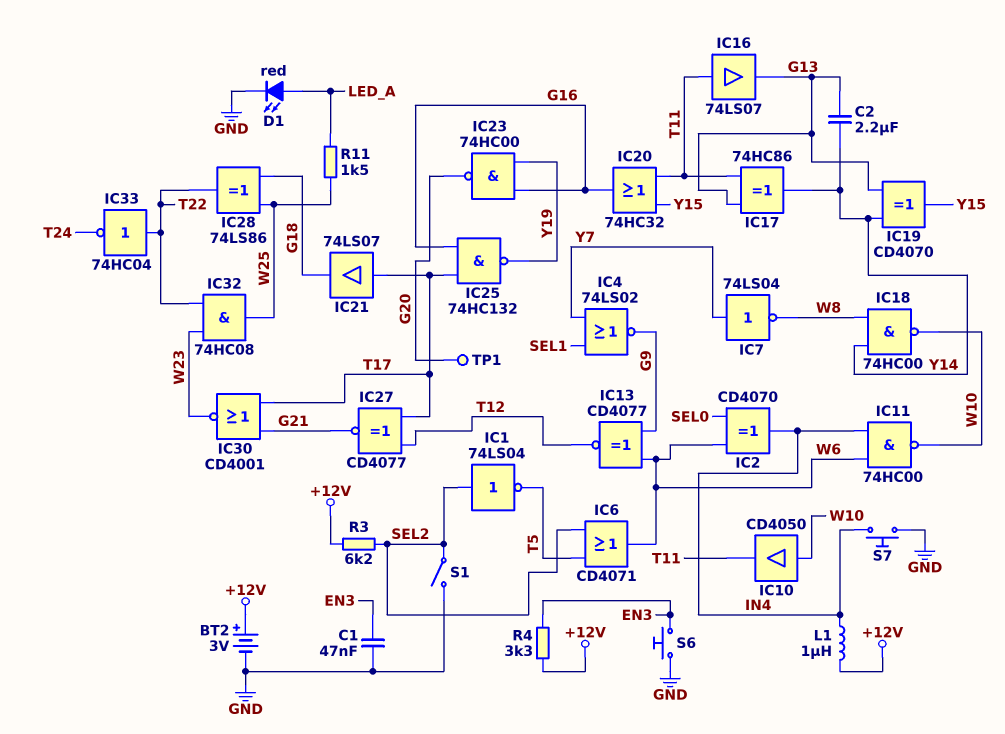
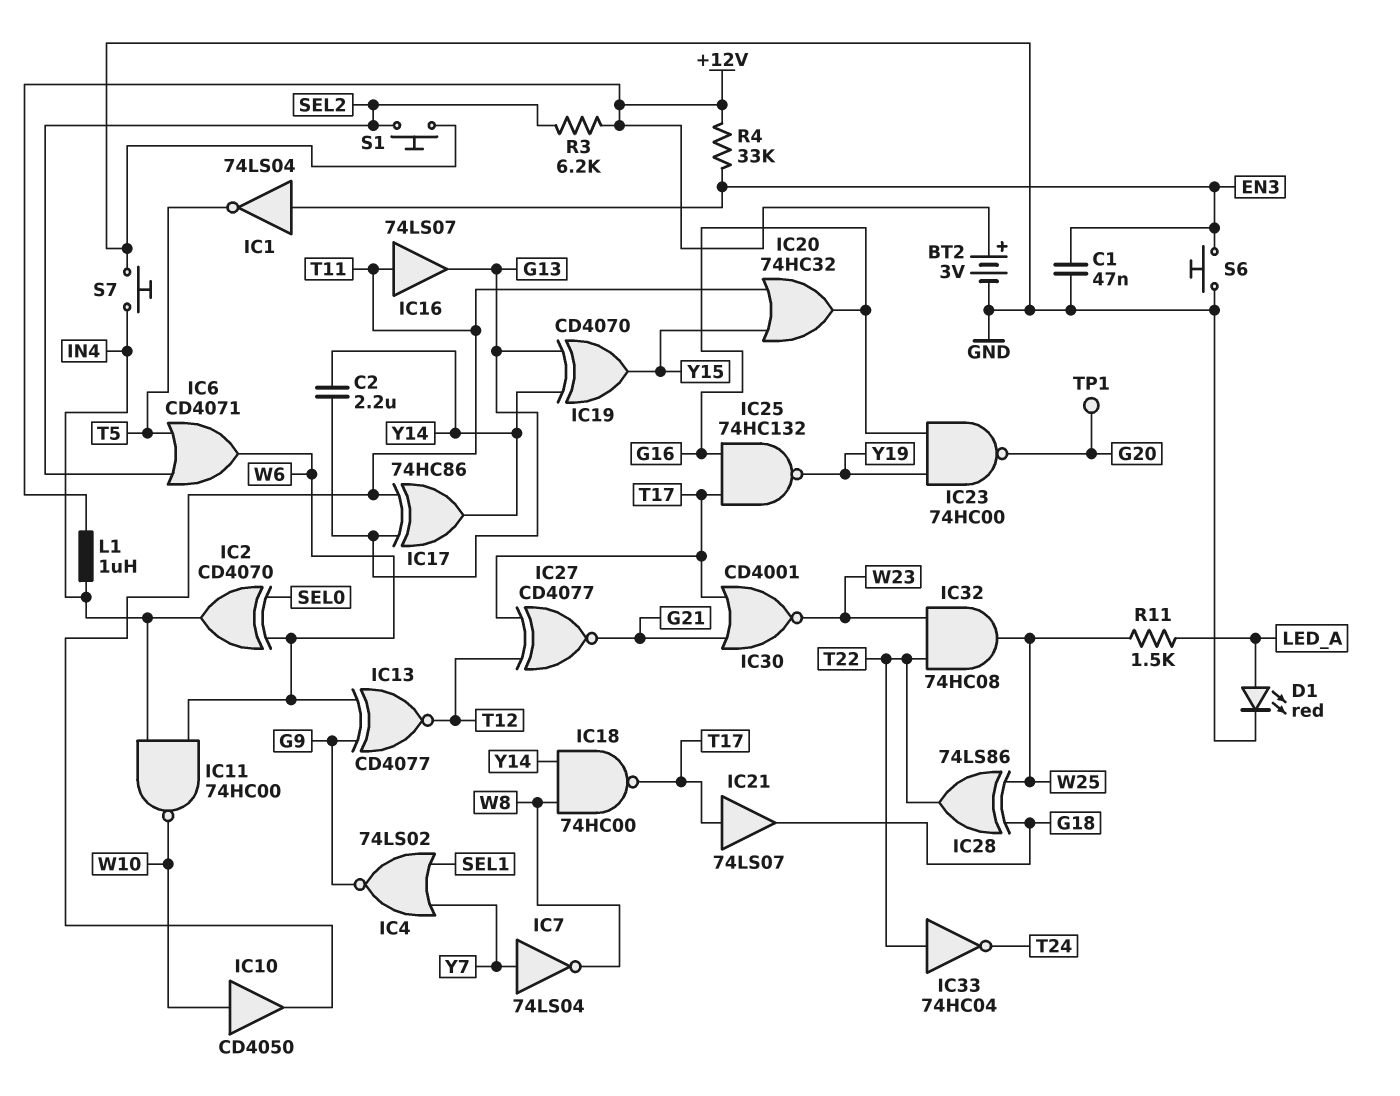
IC1: NOT 74LS04 (in SEL2, out T5) -> NOT 74LS04 (in EN3, out T5)
IC18: NAND 74HC00 (in W8, in Y14, out W10) -> NAND 74HC00 (in W8, in Y14, out T17)
R4: 3.3k (+12V, EN3) -> 33k (+12V, EN3)
S1: switch (GND, SEL2) -> button (GND, SEL2)

